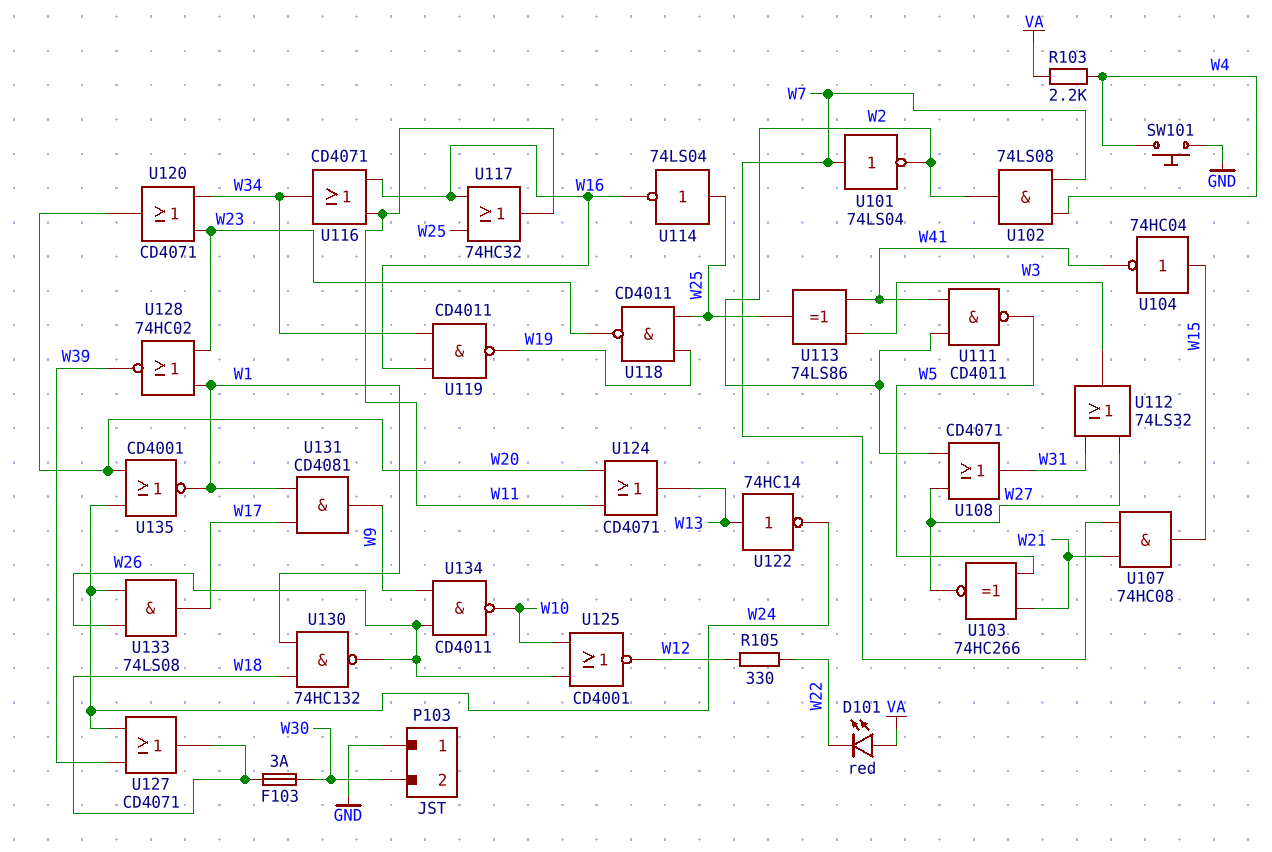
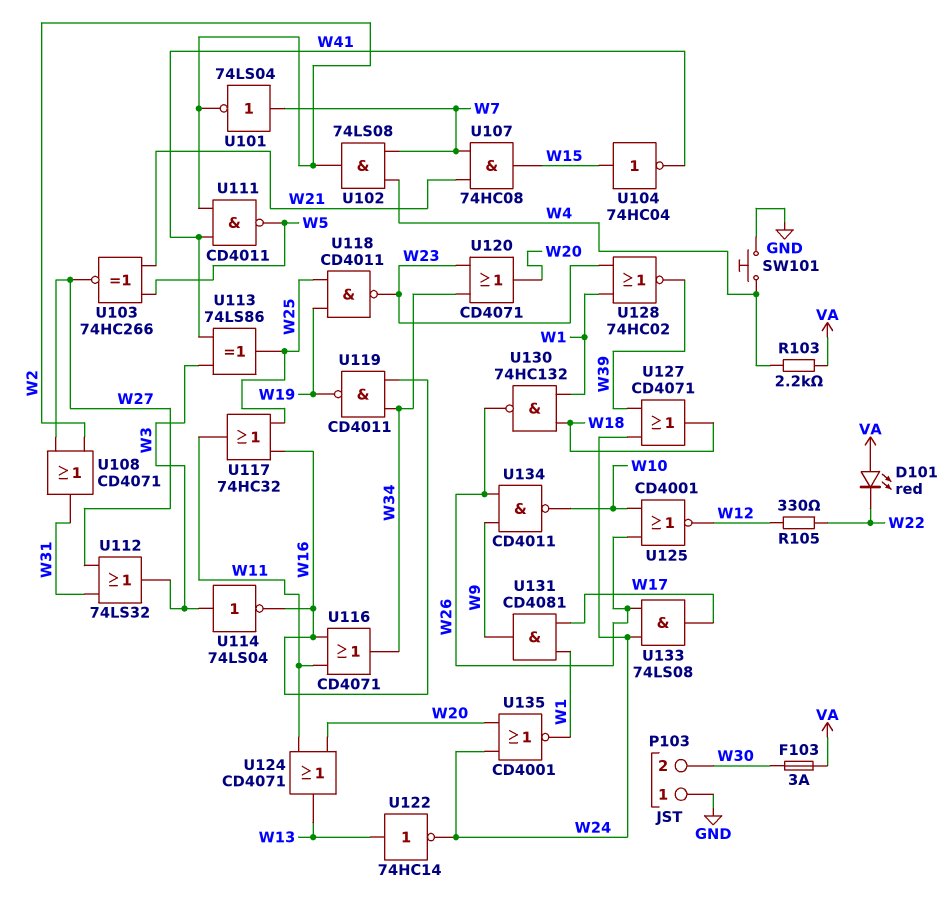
F103: 3A (W18, W30) -> 3A (VA, W30)
U114: NOT 74LS04 (in W25, out W16) -> NOT 74LS04 (in W3, out W16)

